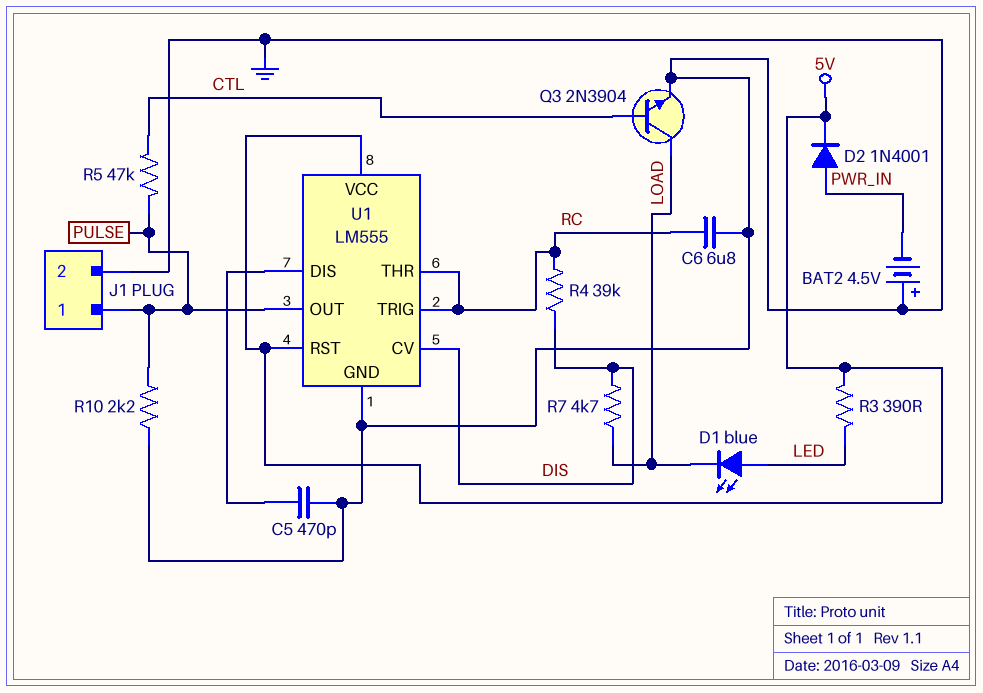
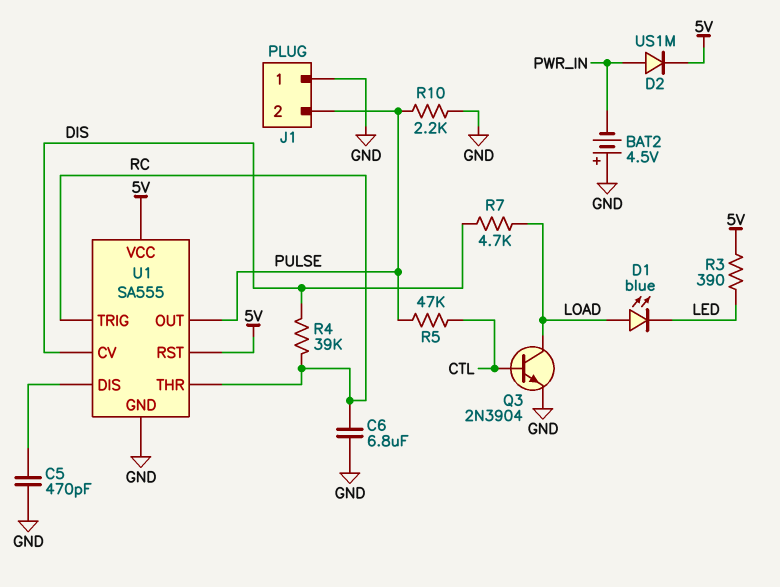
D1: LED blue (A LED, K LOAD) -> LED blue (A LOAD, K LED)
D2: diode 1N4001 (A PWR_IN, K 5V) -> diode US1M (A PWR_IN, K 5V)
J1 pin 1: PULSE -> GND
J1 pin 2: GND -> PULSE
U1: LM555 -> SA555

